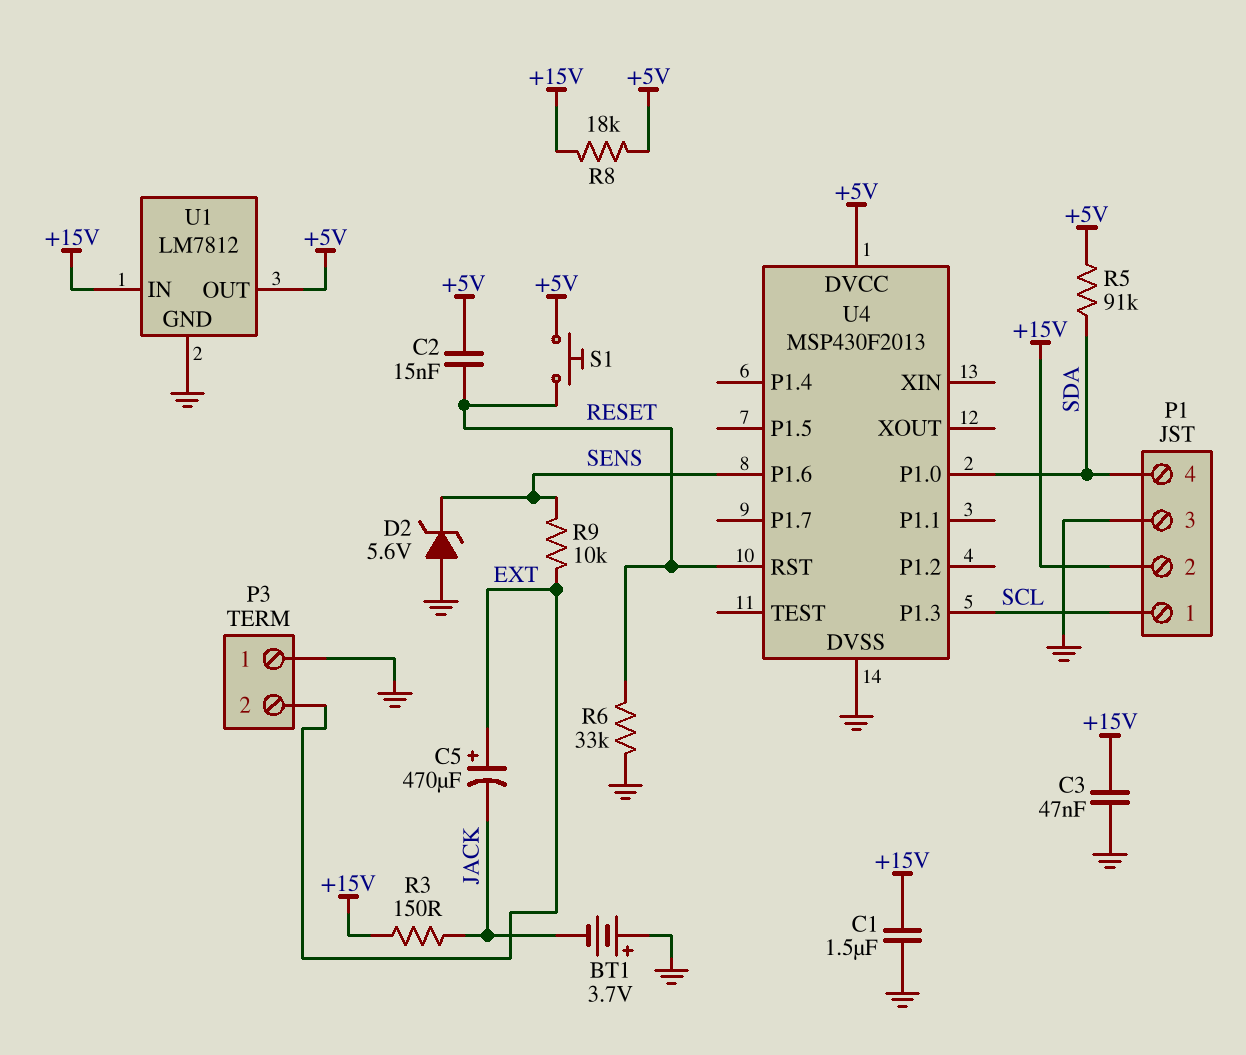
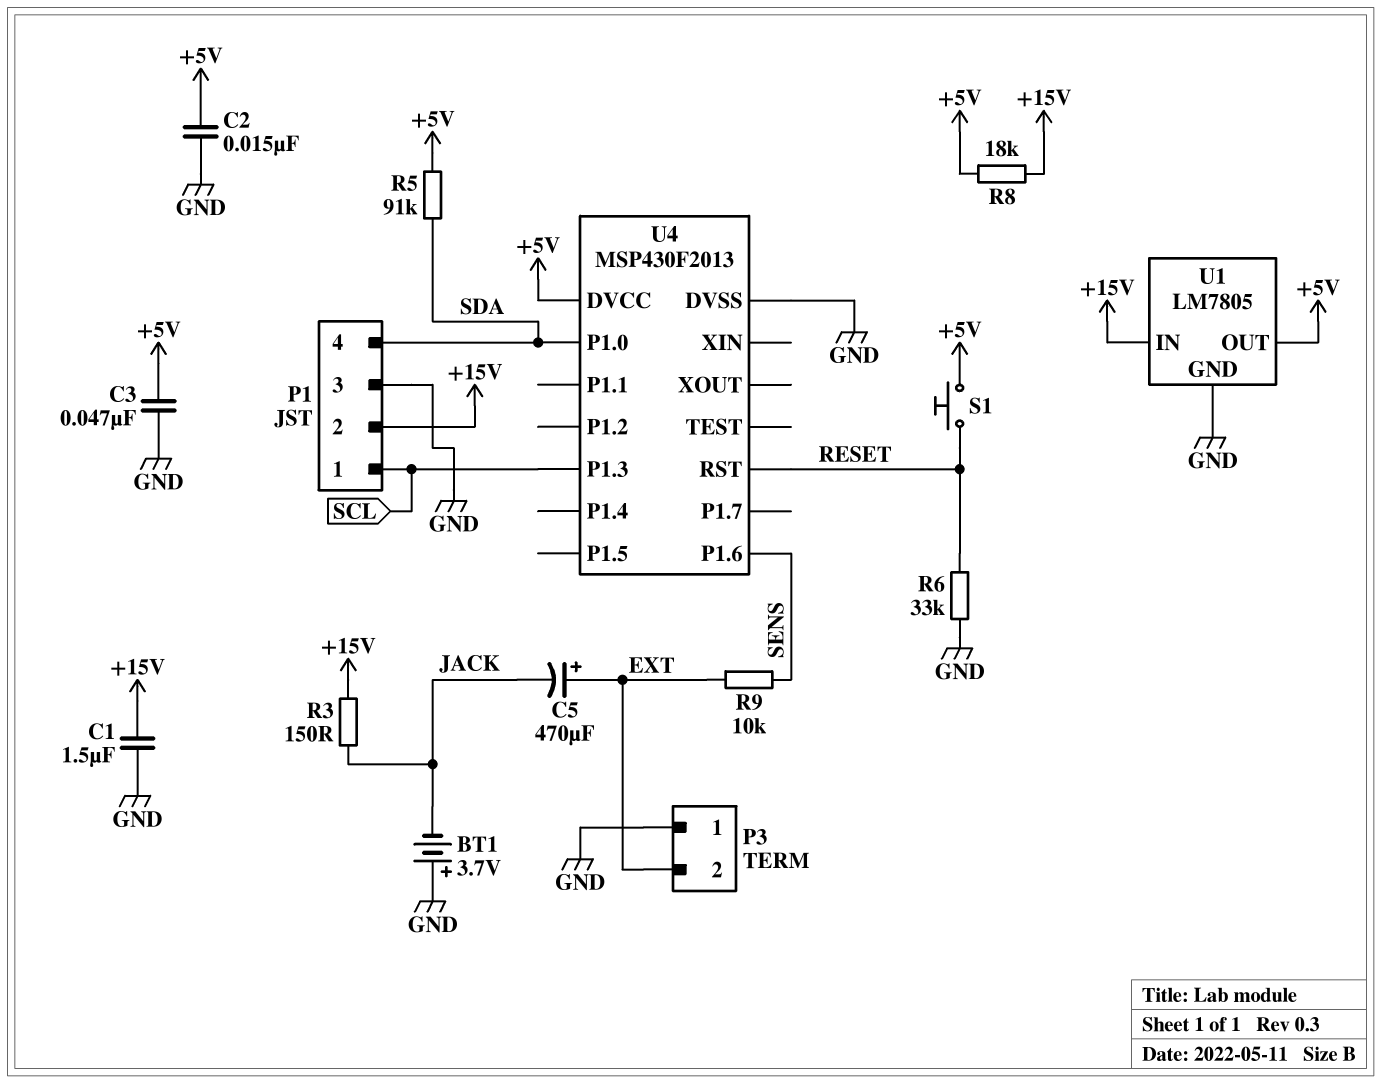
C2: 15nF (+5V, RESET) -> 15nF (+5V, GND)
C3: 47nF (+15V, GND) -> 47nF (+5V, GND)
D2: zener 5.6V (A GND, K SENS) -> none
U1: LM7812 -> LM7805

